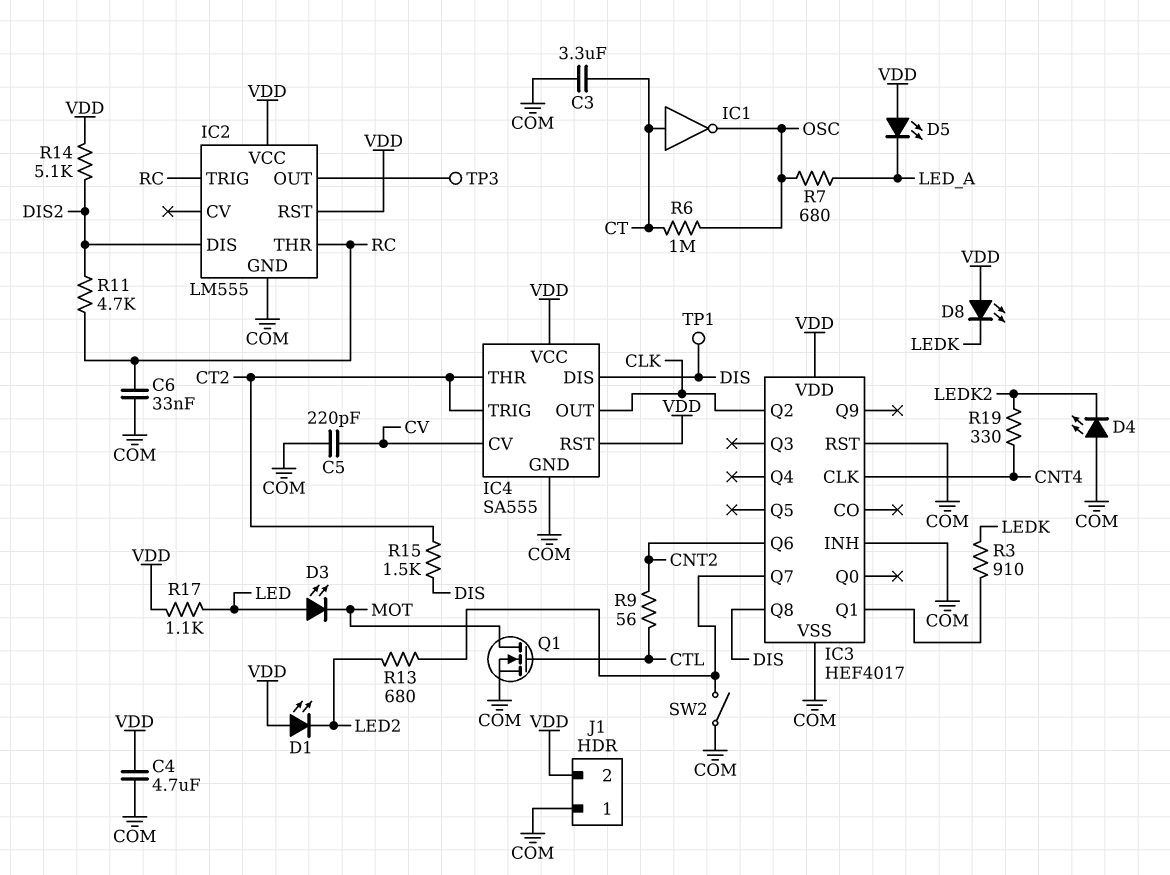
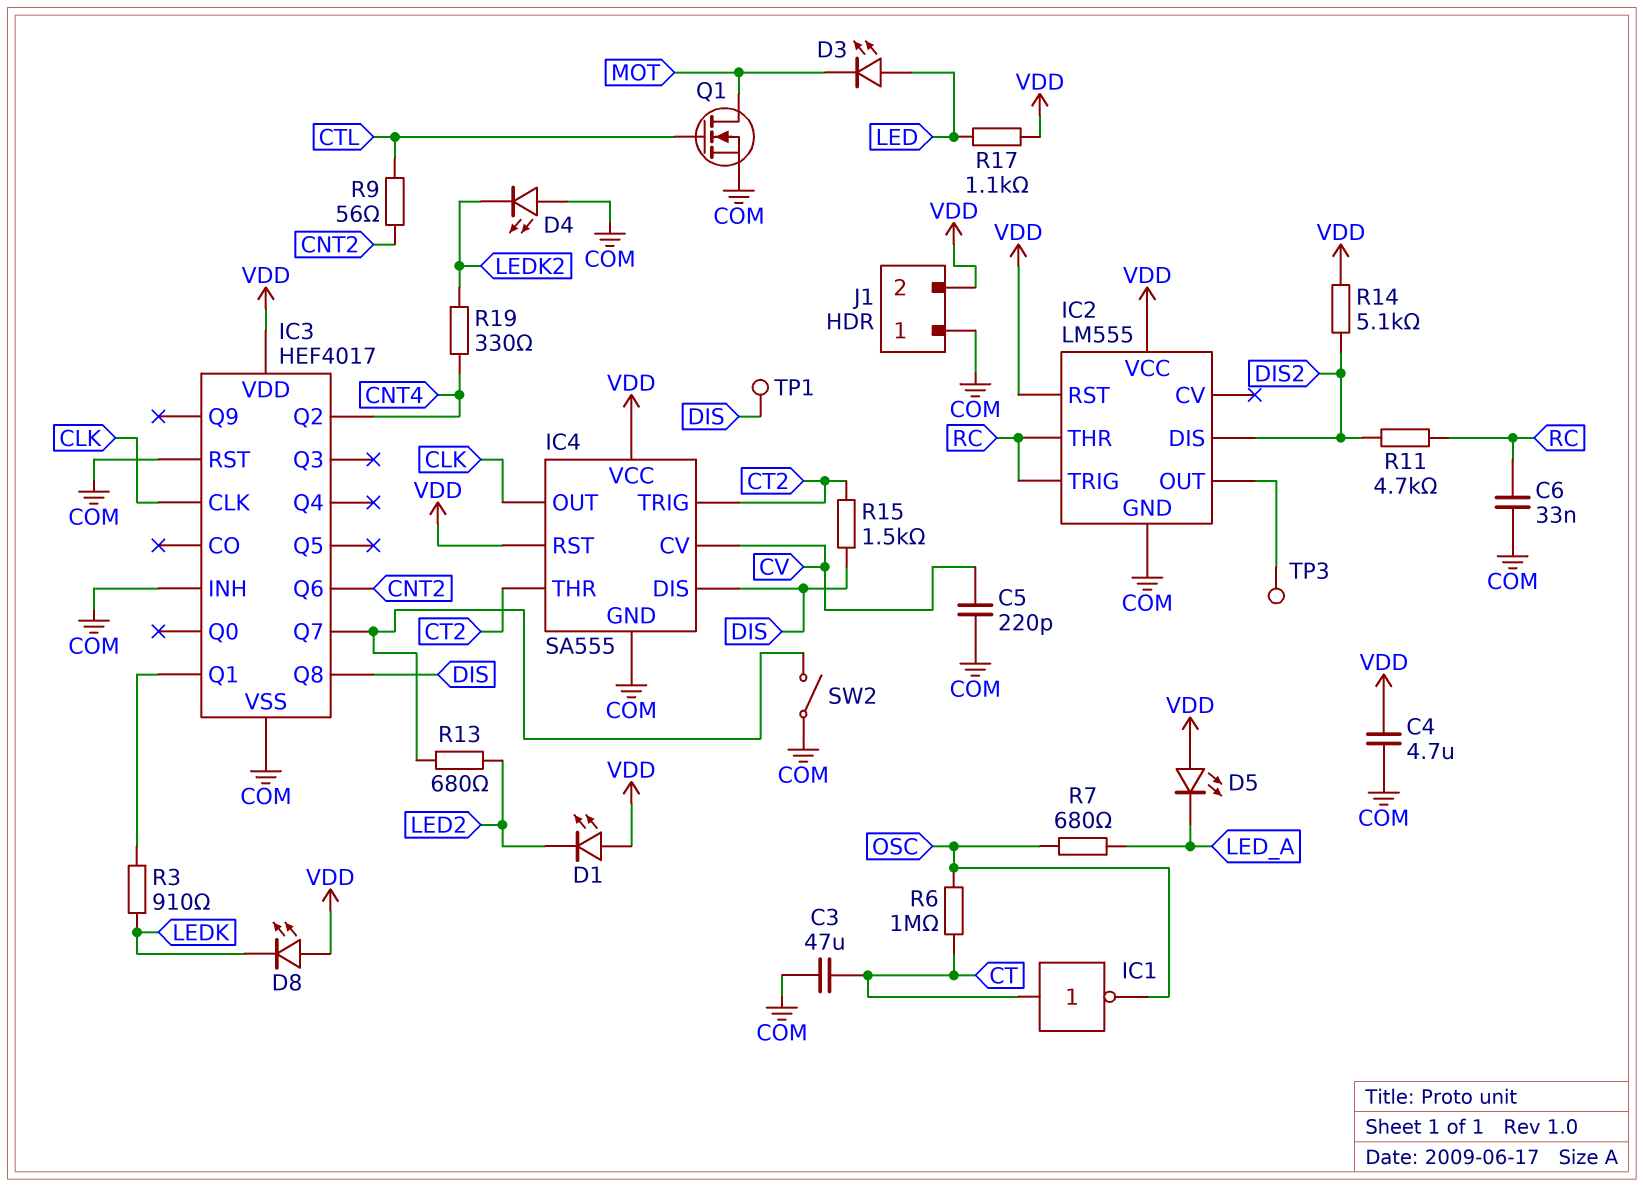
C3: 3.3uF (COM, CT) -> 47uF (COM, CT)
IC3 pin CLK: CNT4 -> CLK
IC3 pin Q2: CLK -> CNT4

